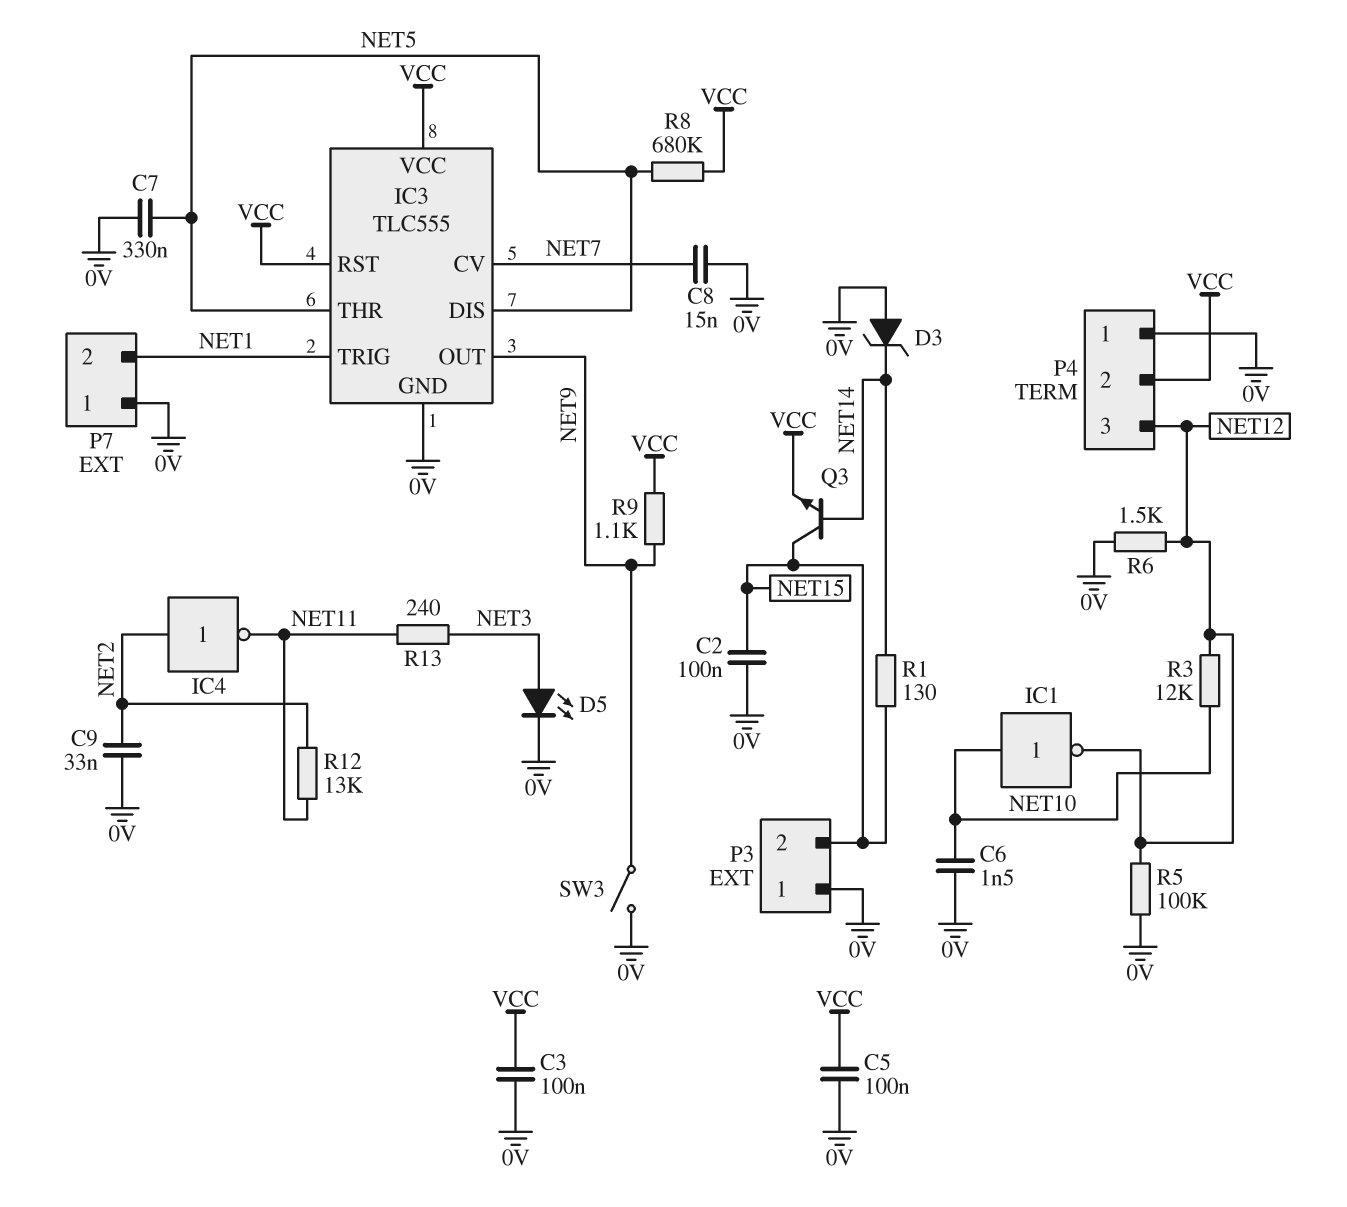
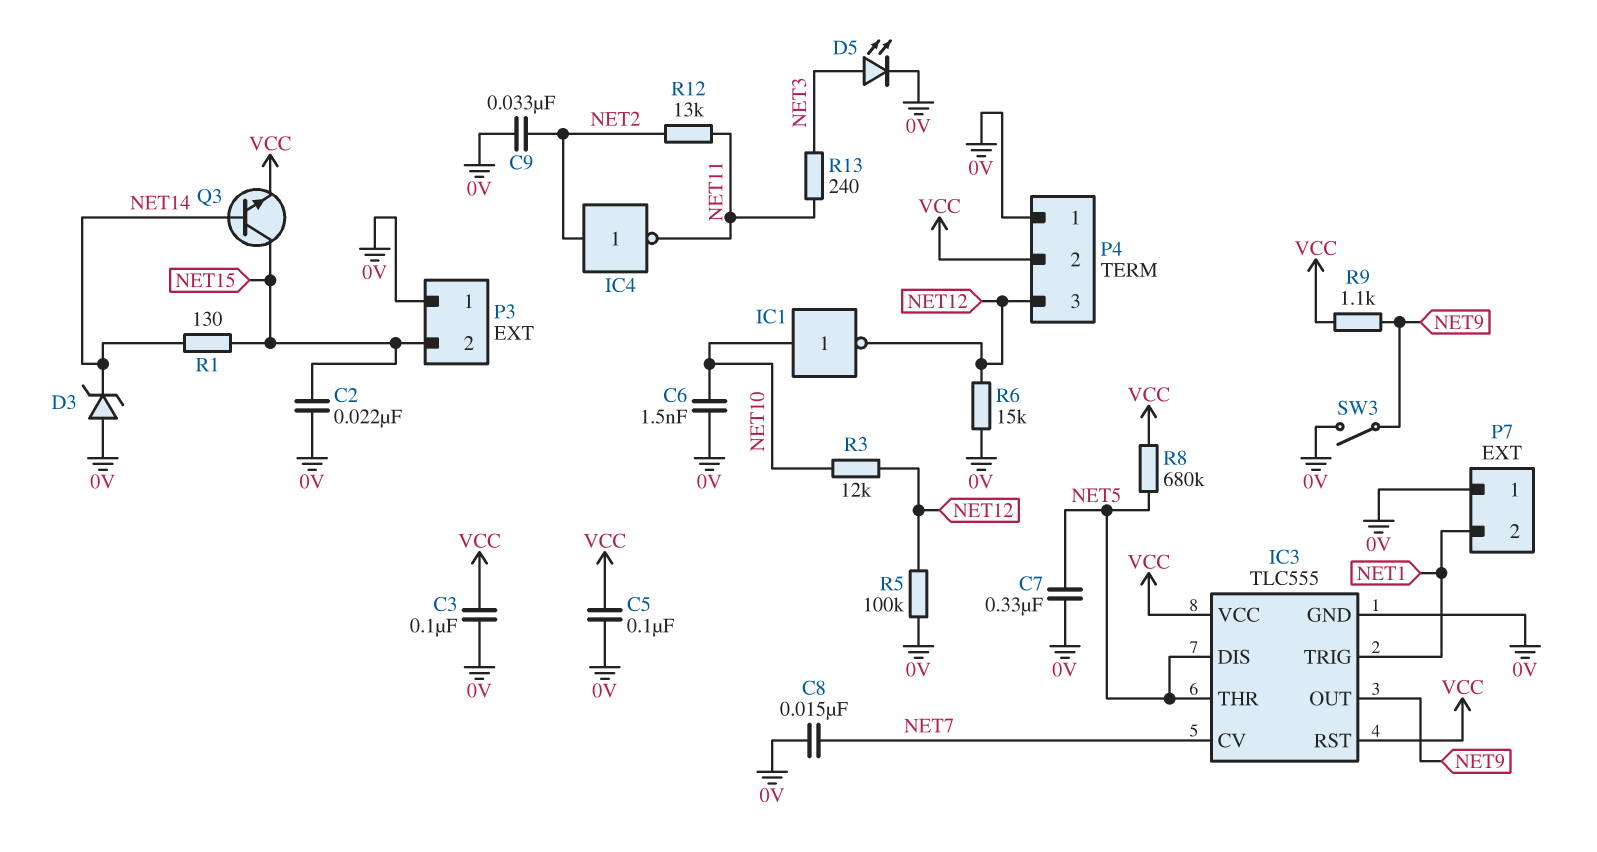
C2: 100nF (0V, NET15) -> 22nF (0V, NET15)
R6: 1.5k (0V, NET12) -> 15k (0V, NET12)

